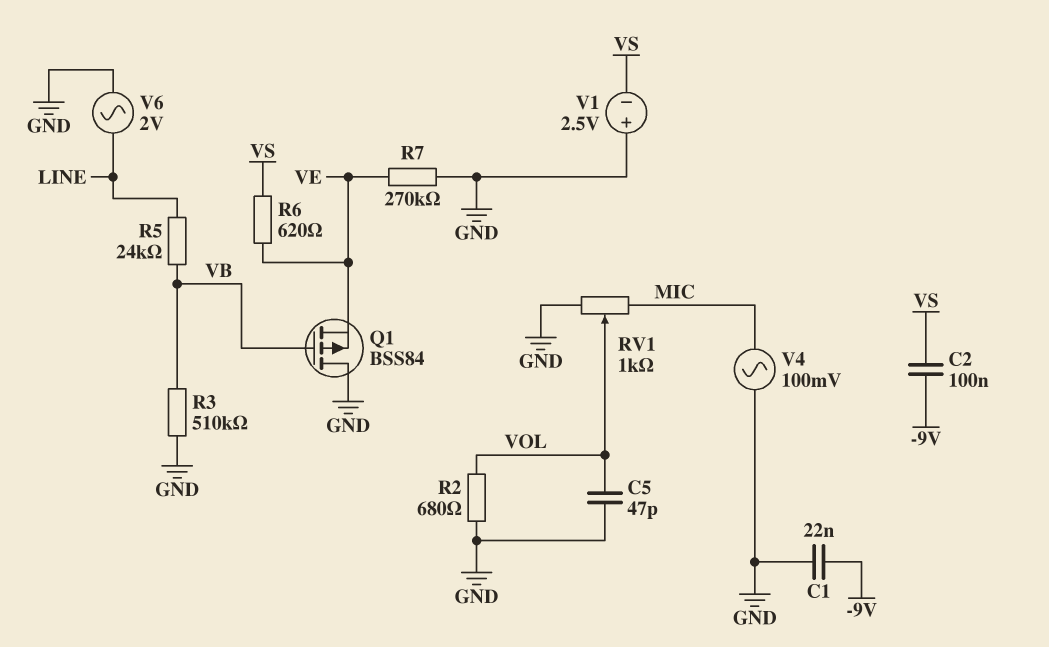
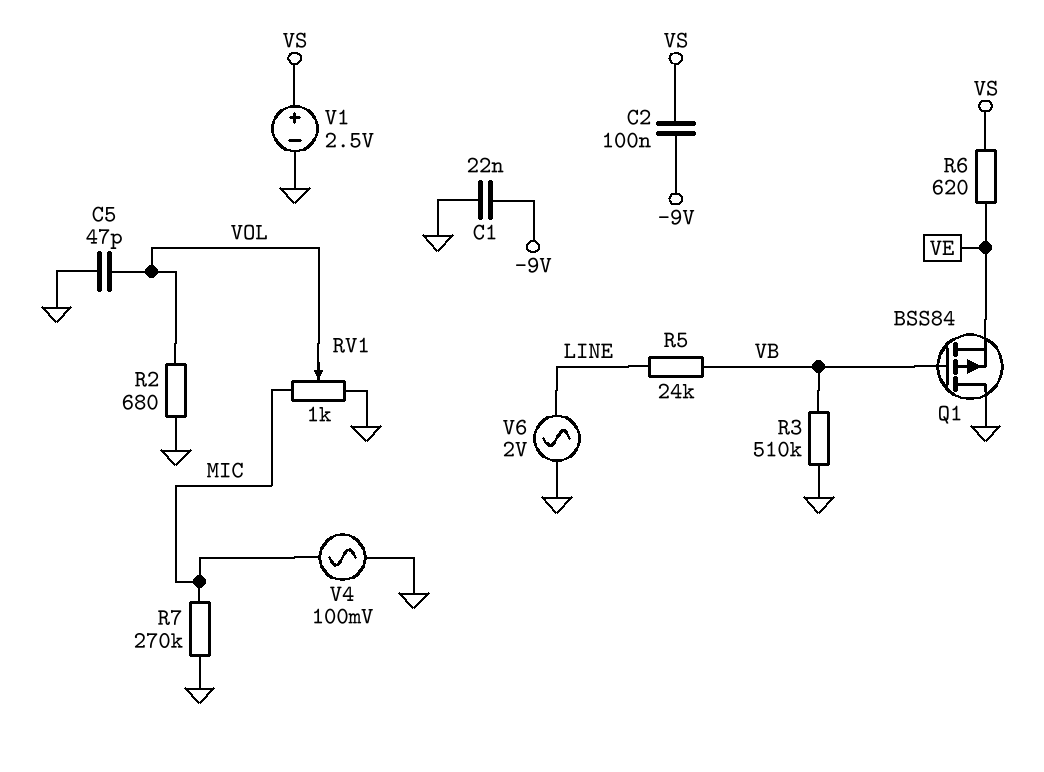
R7: 270k (GND, VE) -> 270k (GND, MIC)
V1: 2.5V (plus GND, minus VS) -> 2.5V (plus VS, minus GND)

